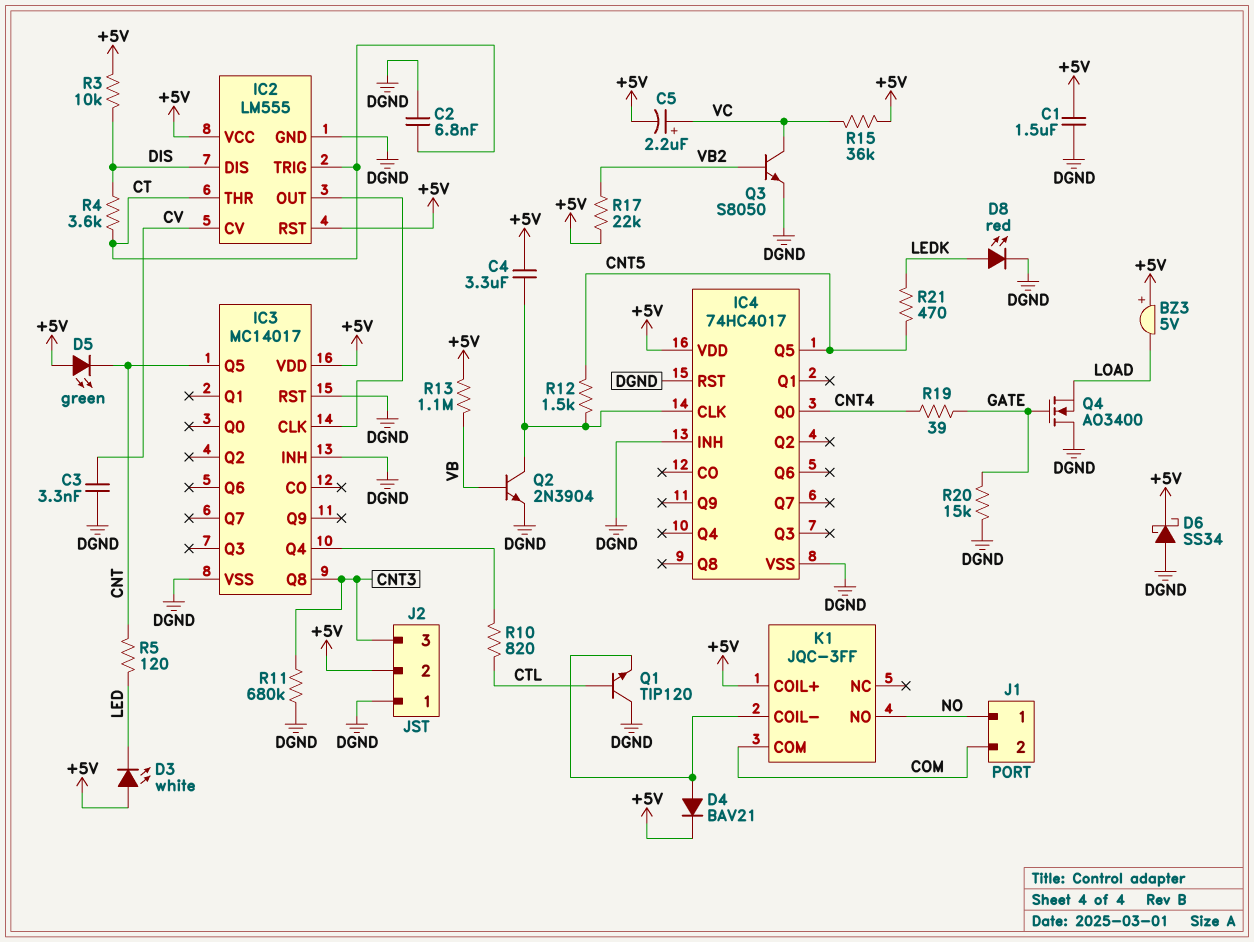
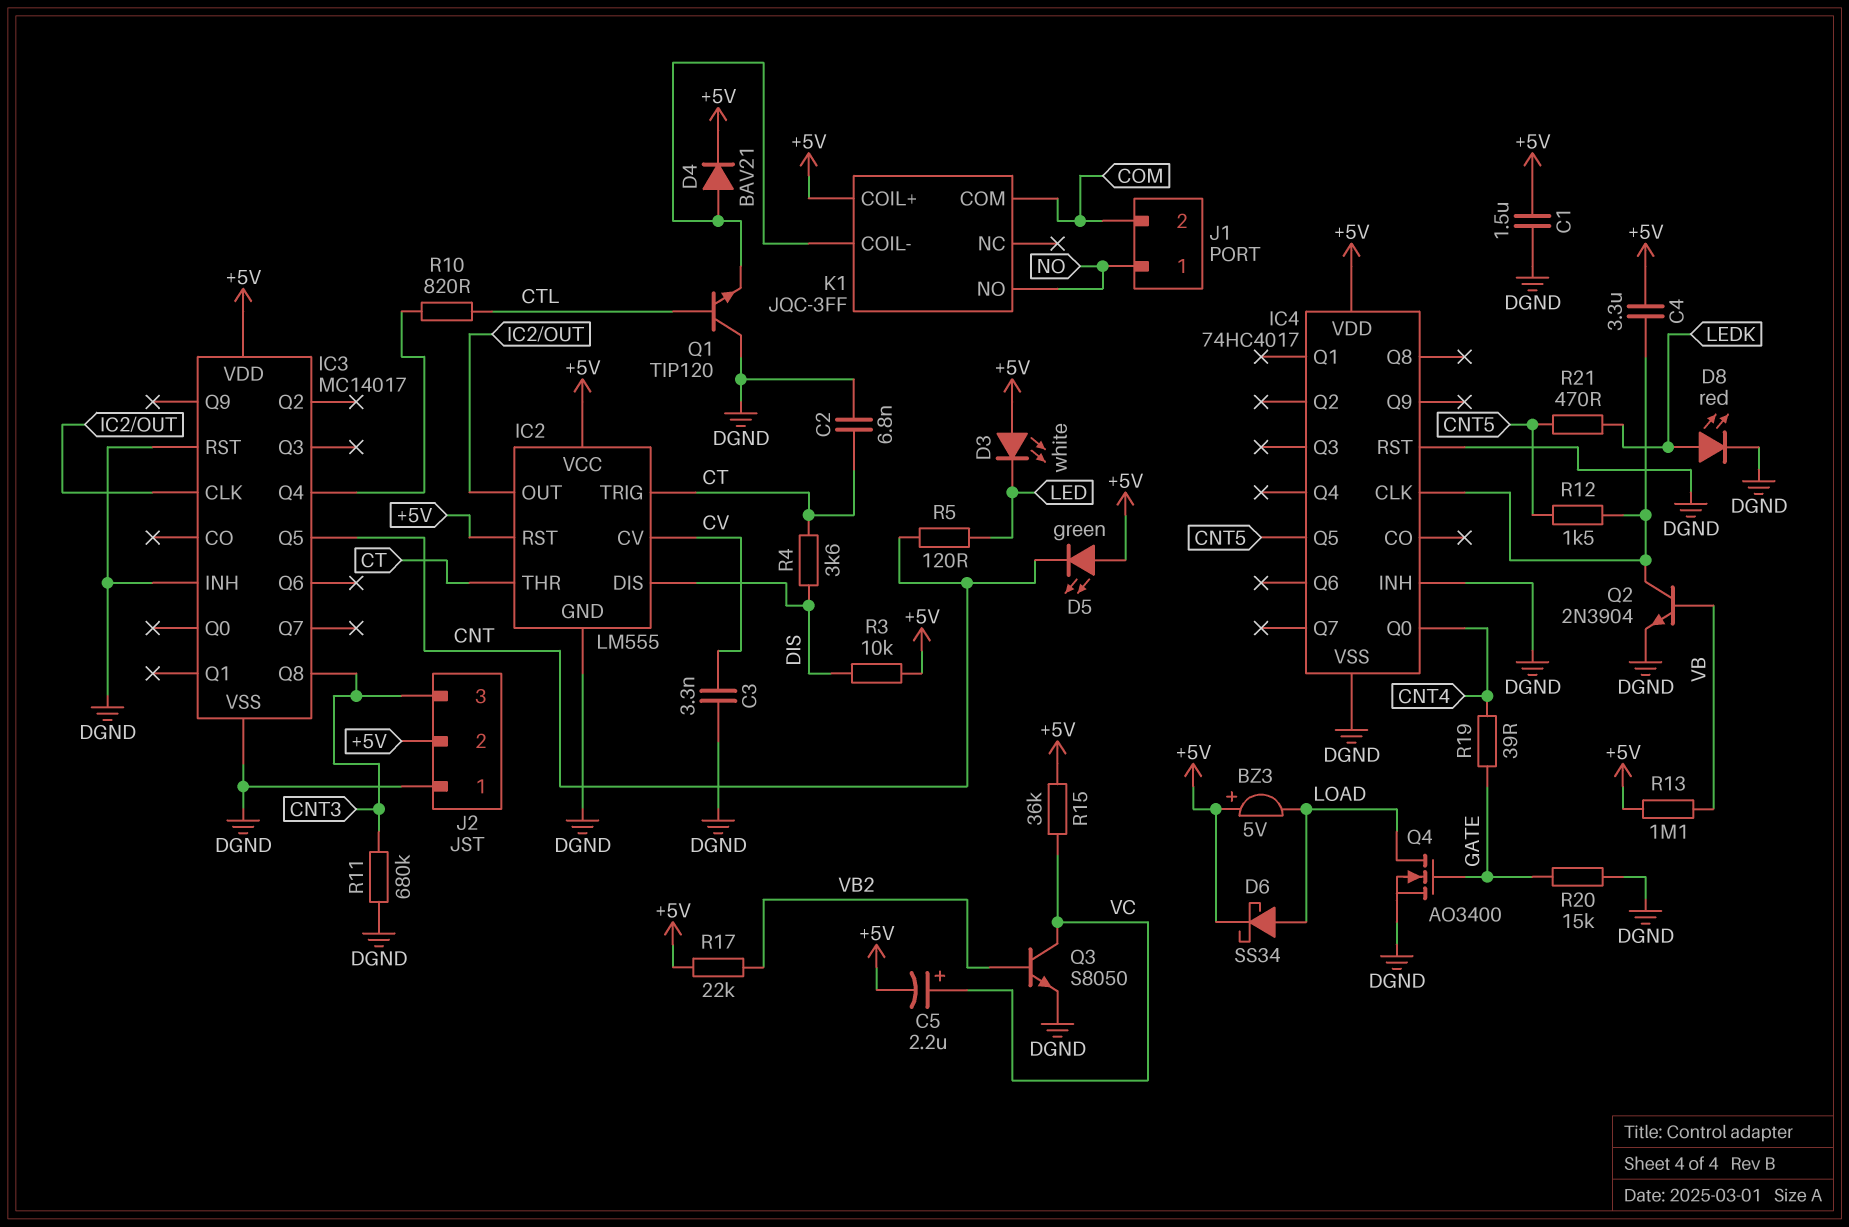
D6: schottky SS34 (A DGND, K +5V) -> schottky SS34 (A LOAD, K +5V)
Q4: NMOS AO3400 (G GATE, D DGND, S LOAD) -> NMOS AO3400 (G GATE, D LOAD, S DGND)

